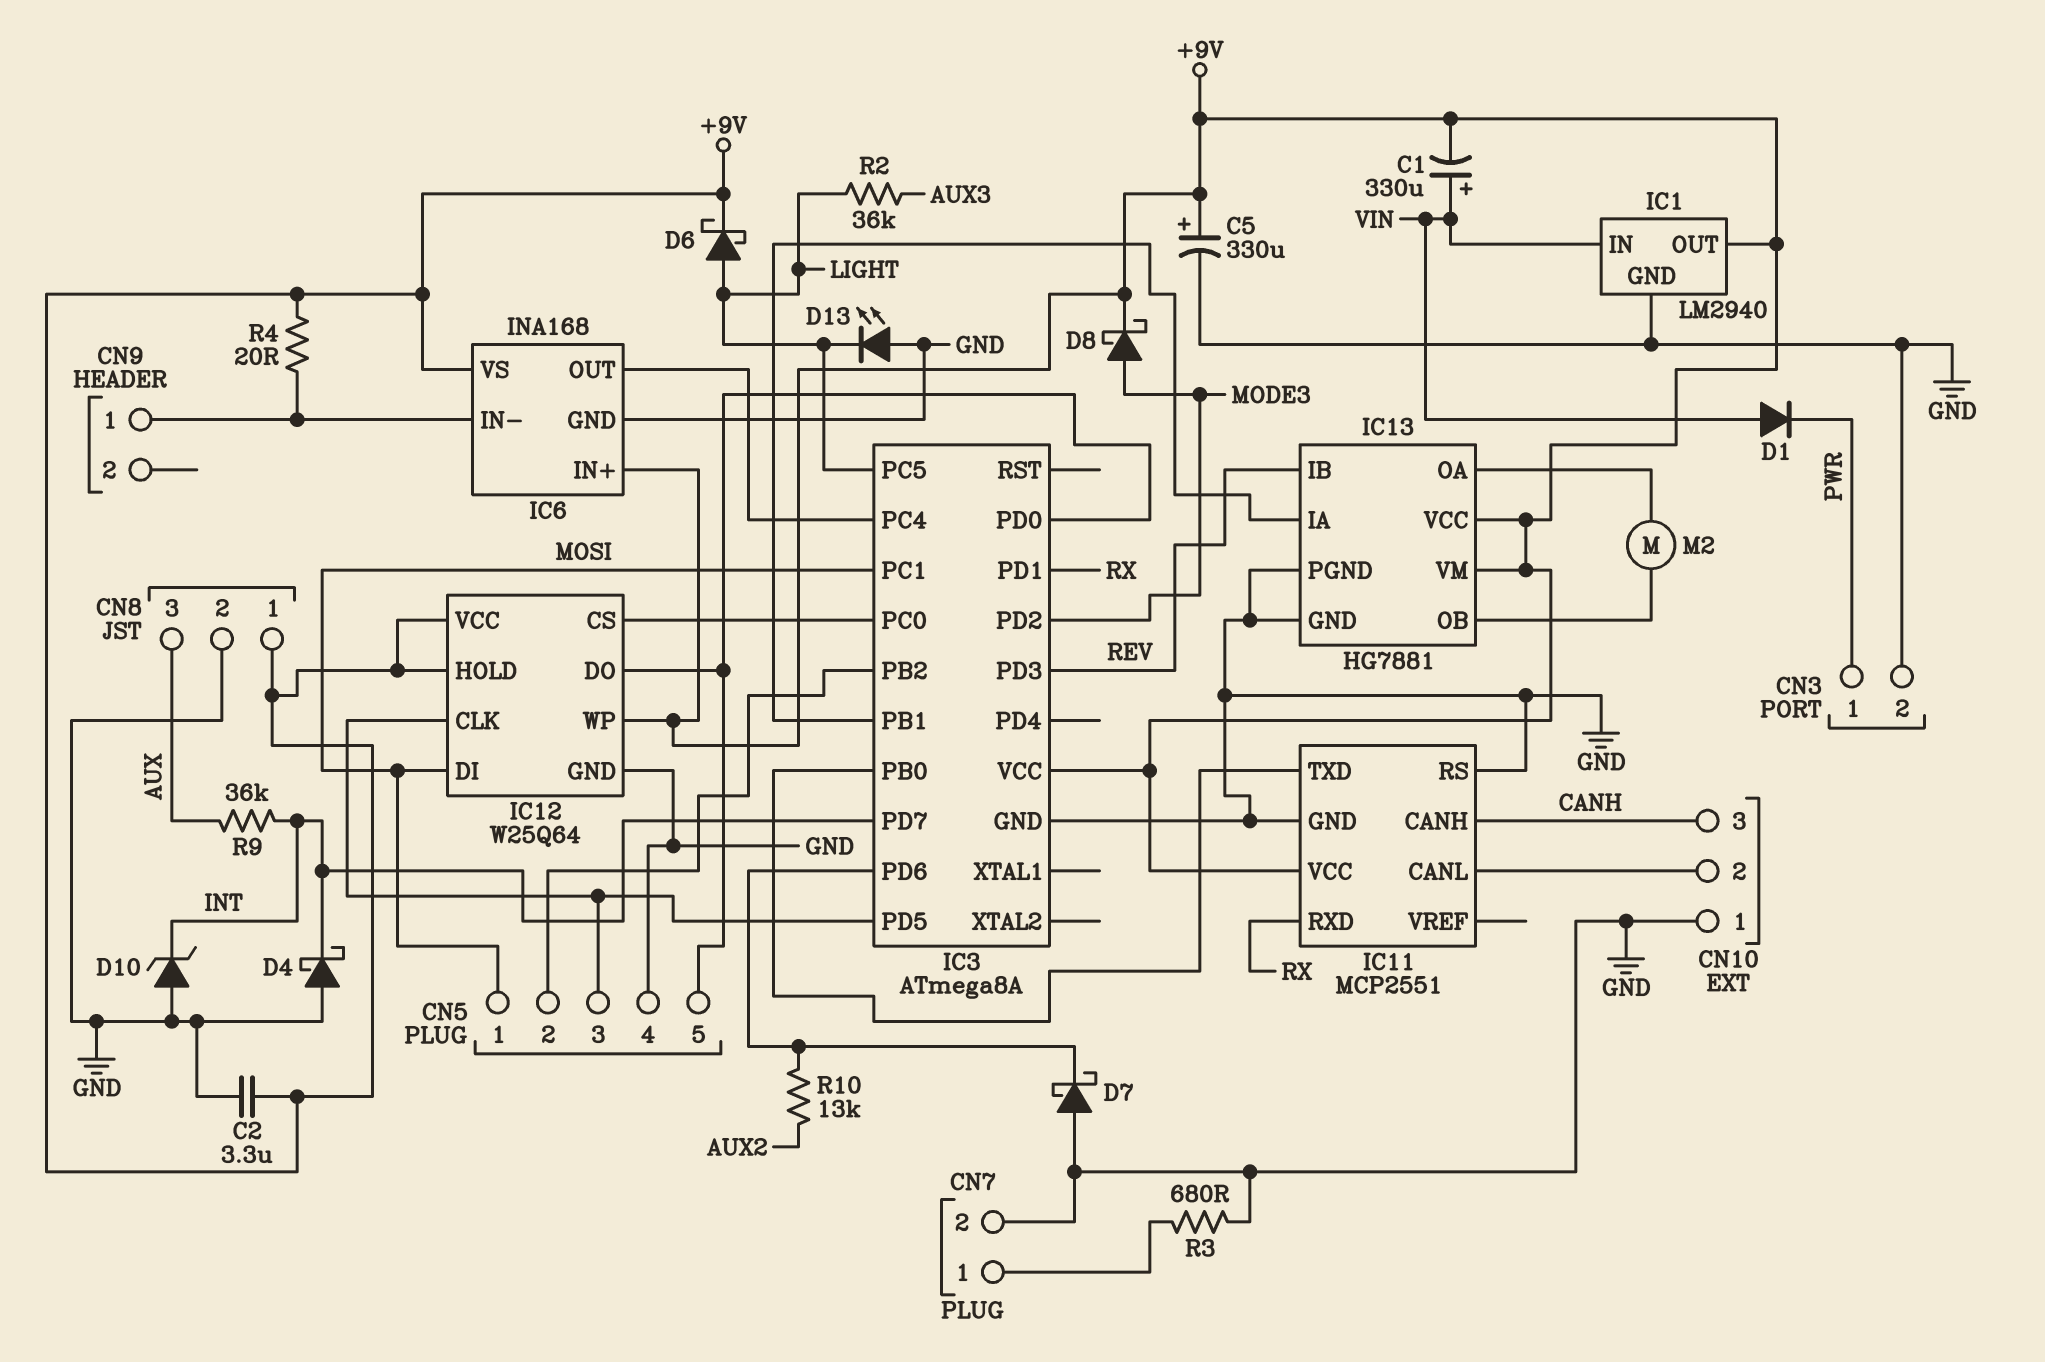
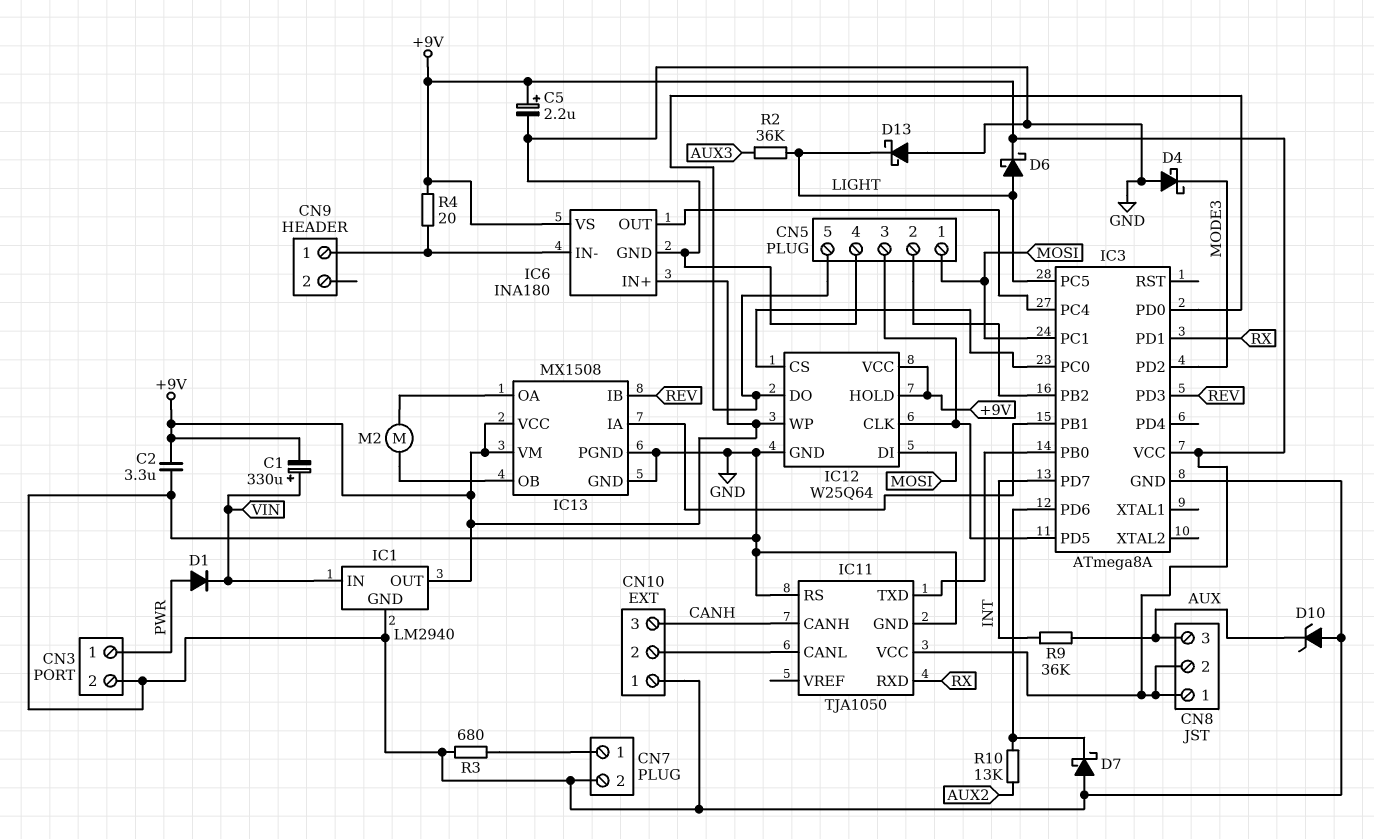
C5: 330uF (plus +9V, minus GND) -> 2.2uF (plus +9V, minus GND)
CN8 pin 2: GND -> +9V
D1: diode (A VIN, K PWR) -> diode (A PWR, K VIN)
D4: schottky (A GND, K INT) -> schottky (A GND, K MODE3)
D8: schottky (A MODE3, K +9V) -> none
D10: zener (A GND, K INT) -> zener (A GND, K AUX)
D13: LED (A GND, K LIGHT) -> schottky (A GND, K LIGHT)
IC6: INA168 -> INA180
IC11: MCP2551 -> TJA1050
IC13: HG7881 -> MX1508

